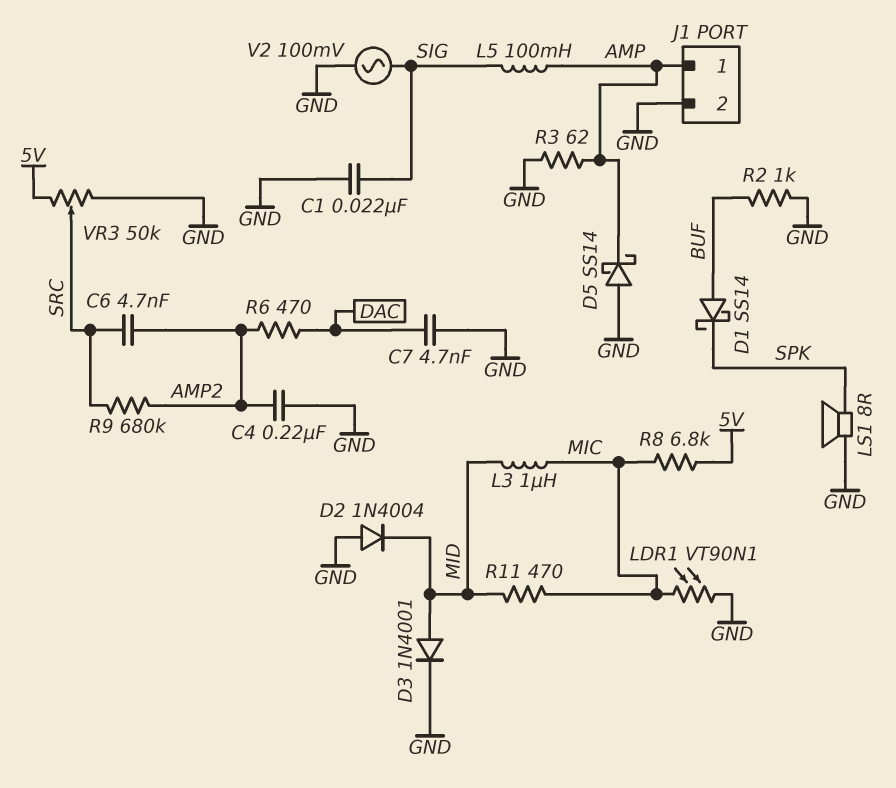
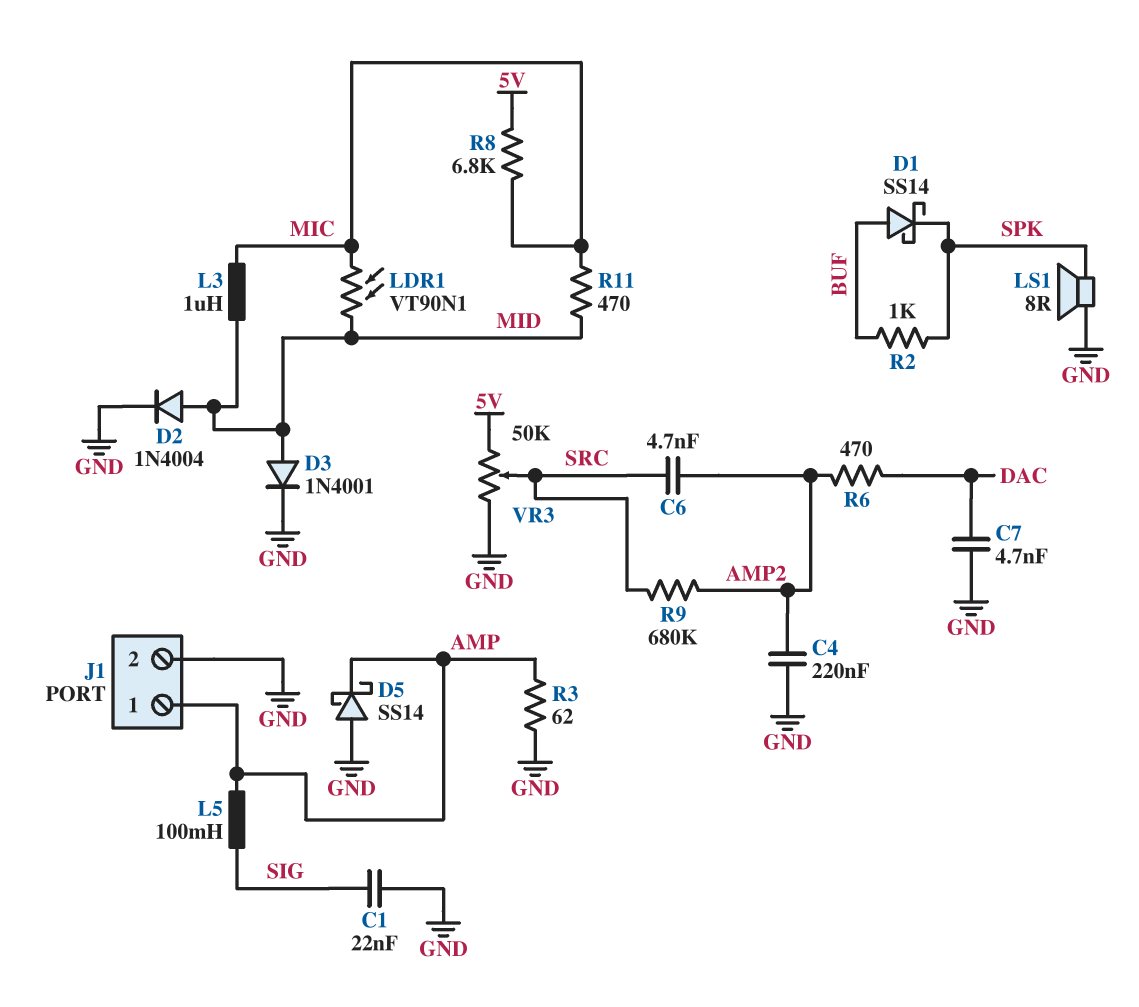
D2: diode 1N4004 (A GND, K MID) -> diode 1N4004 (A MID, K GND)
LDR1: VT90N1 (GND, MIC) -> VT90N1 (MIC, MID)
R2: 1k (BUF, GND) -> 1k (BUF, SPK)
V2: AC 100mV (GND, SIG) -> none

